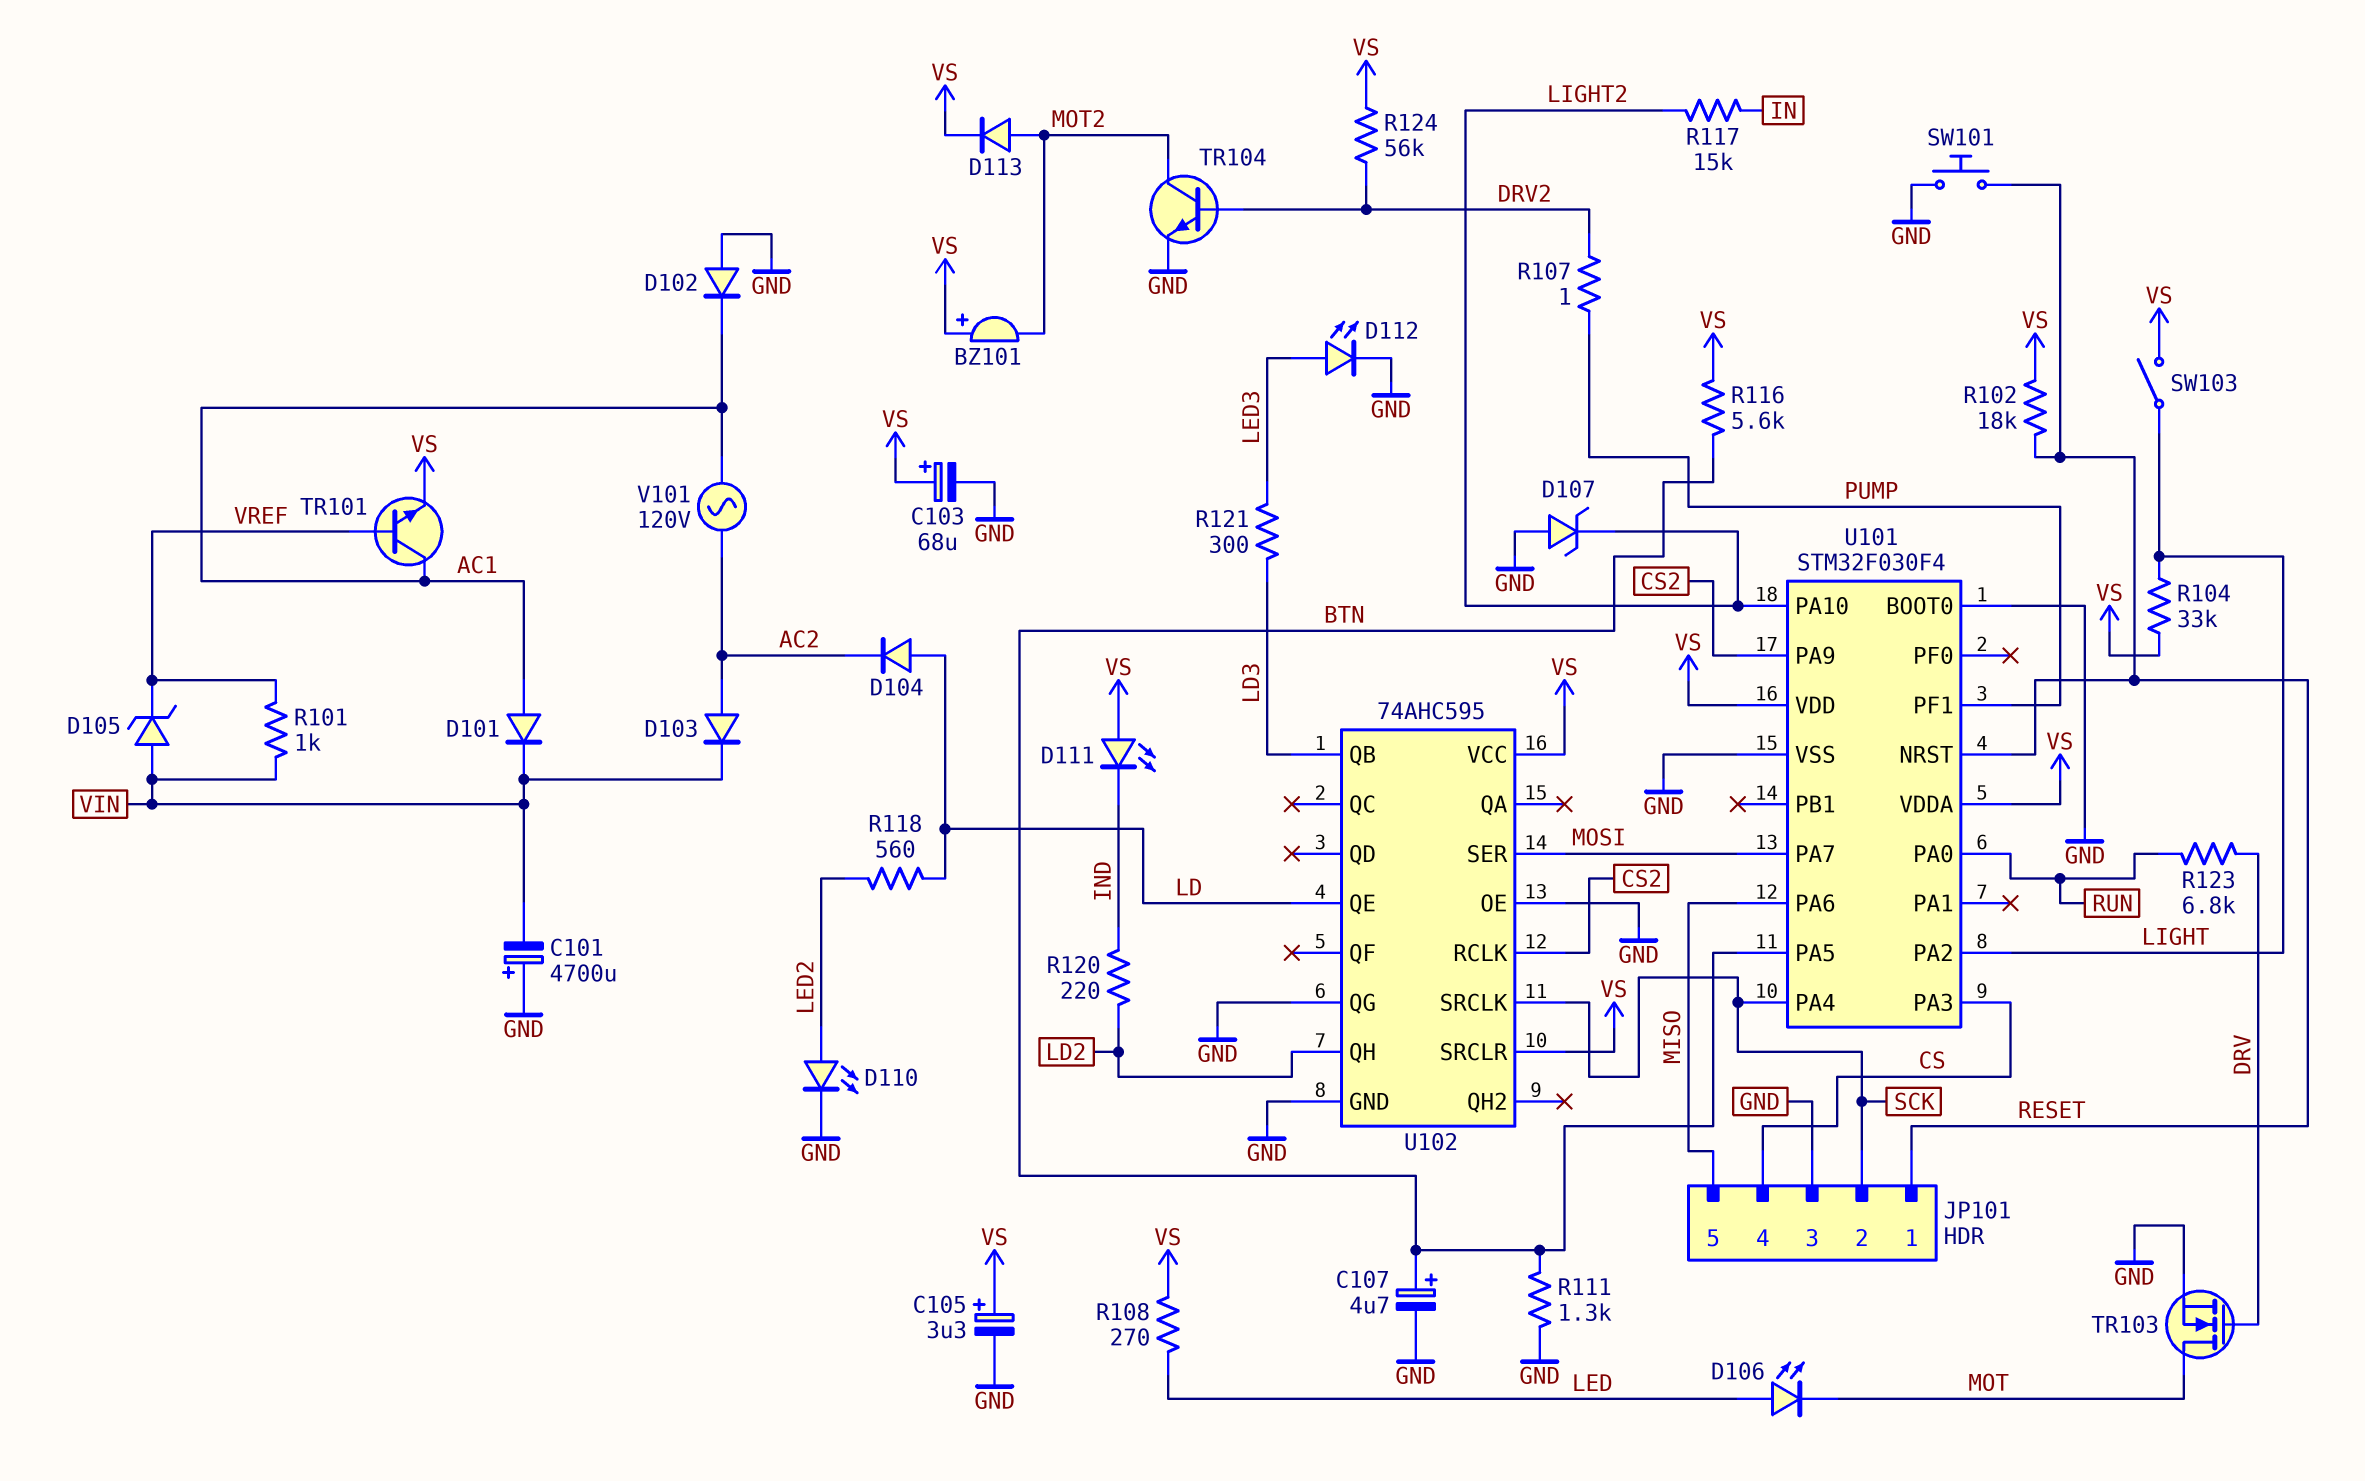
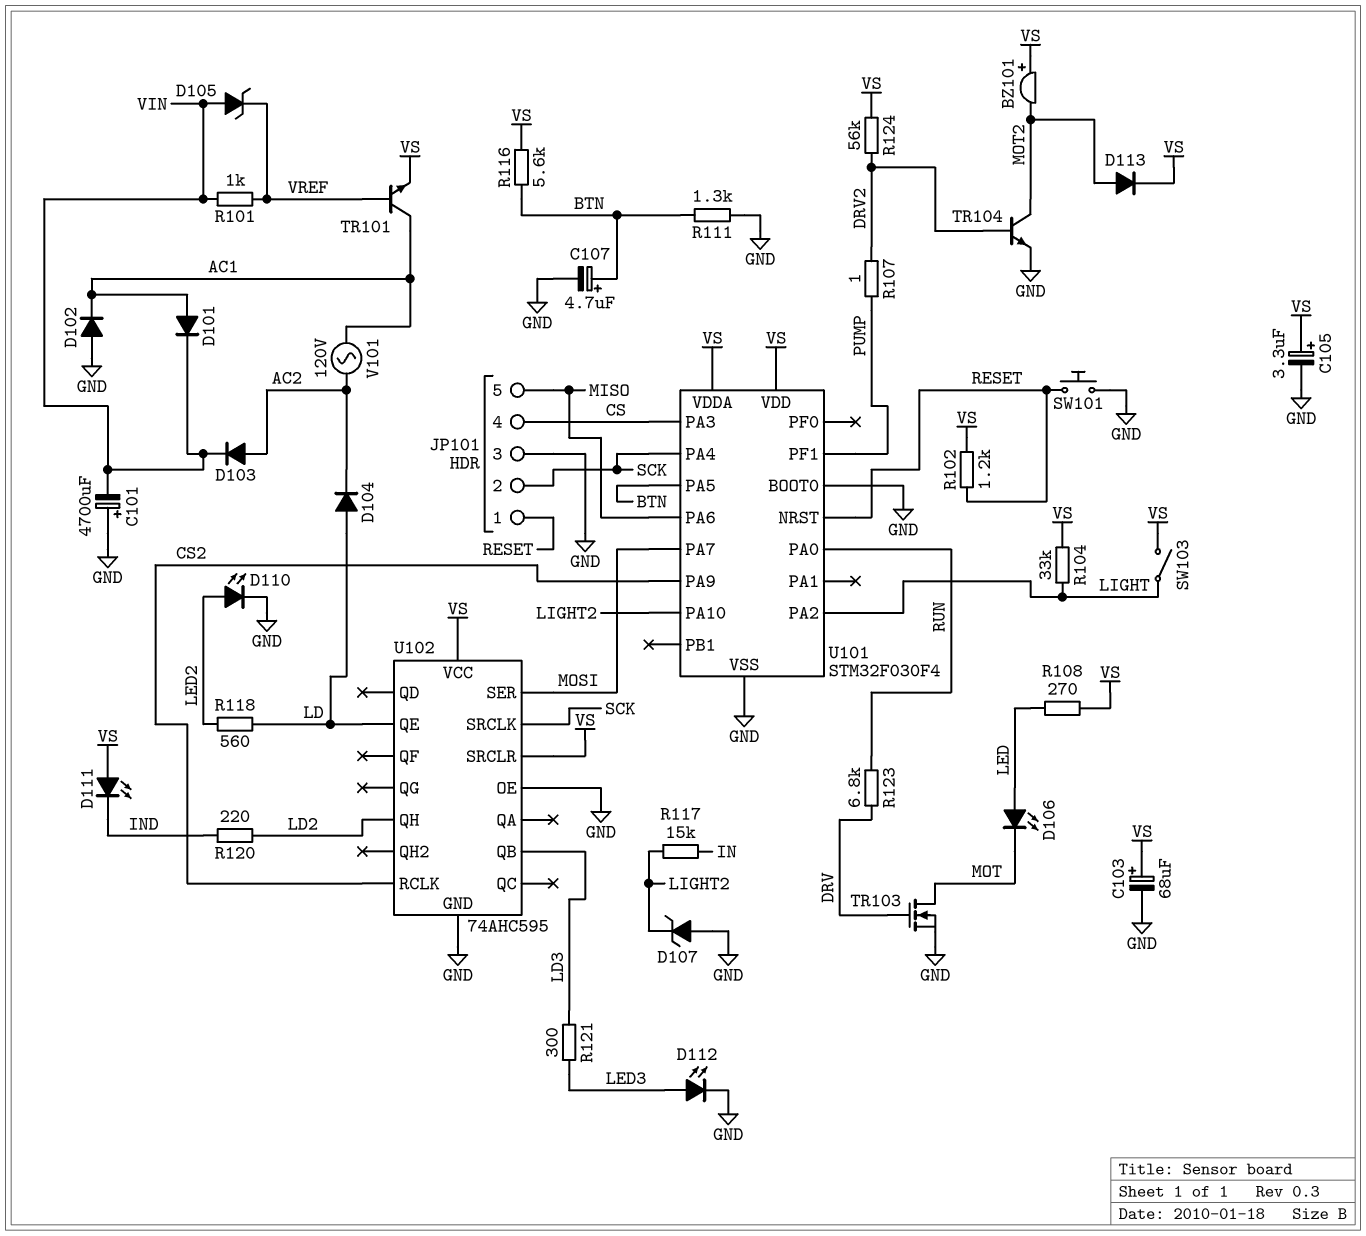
R102: 18k (RESET, VS) -> 1.2k (RESET, VS)
U102 pin QG: GND -> none

